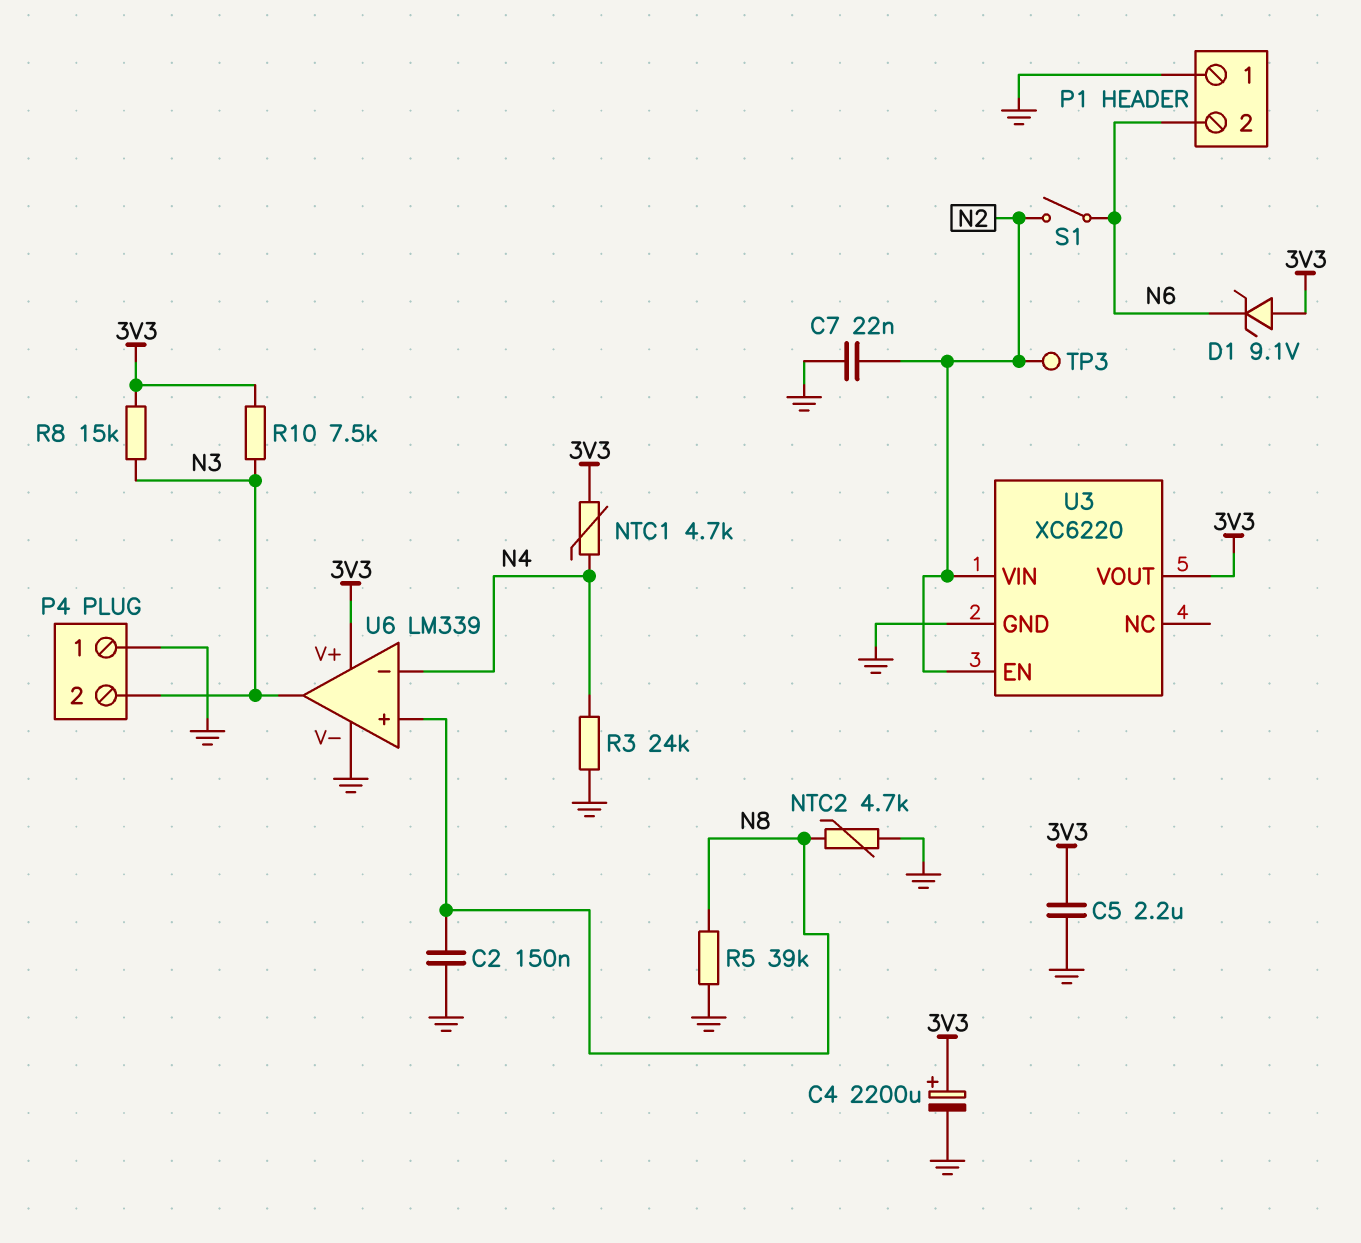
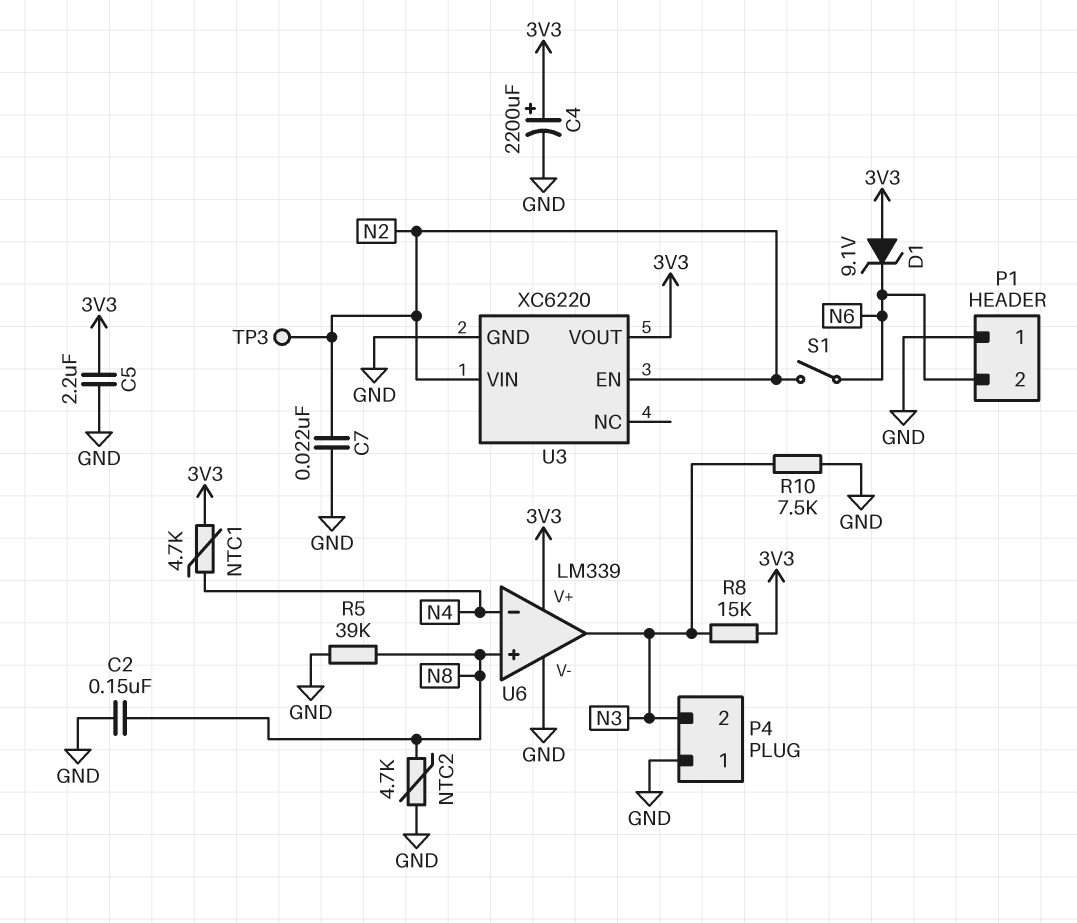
R3: 24k (GND, N4) -> none
R10: 7.5k (3V3, N3) -> 7.5k (GND, N3)

